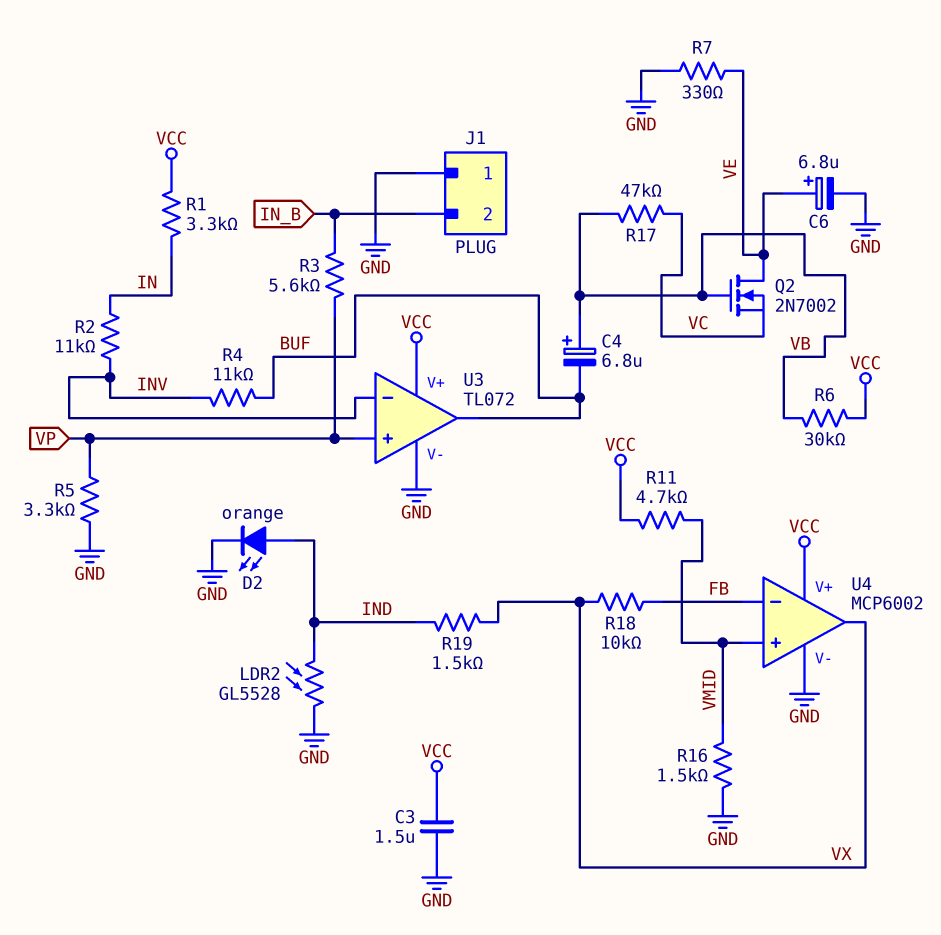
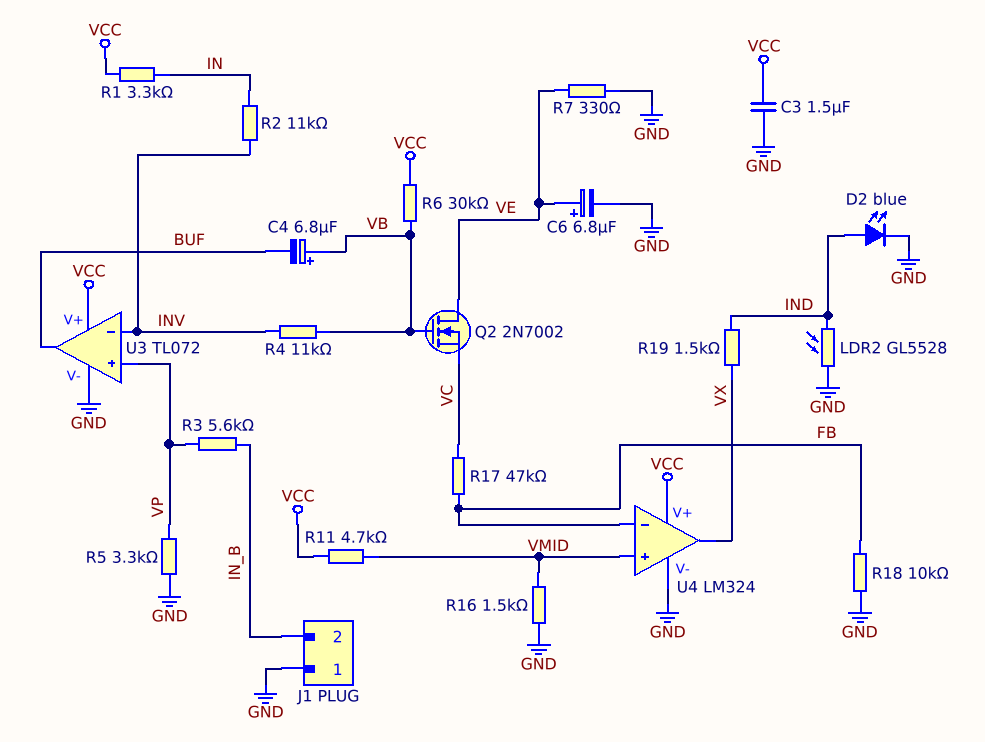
D2: LED orange (A IND, K GND) -> LED blue (A IND, K GND)
R4: 11k (BUF, INV) -> 11k (INV, VB)
R17: 47k (VB, VC) -> 47k (FB, VC)
R18: 10k (FB, VX) -> 10k (FB, GND)
U4: MCP6002 -> LM324

